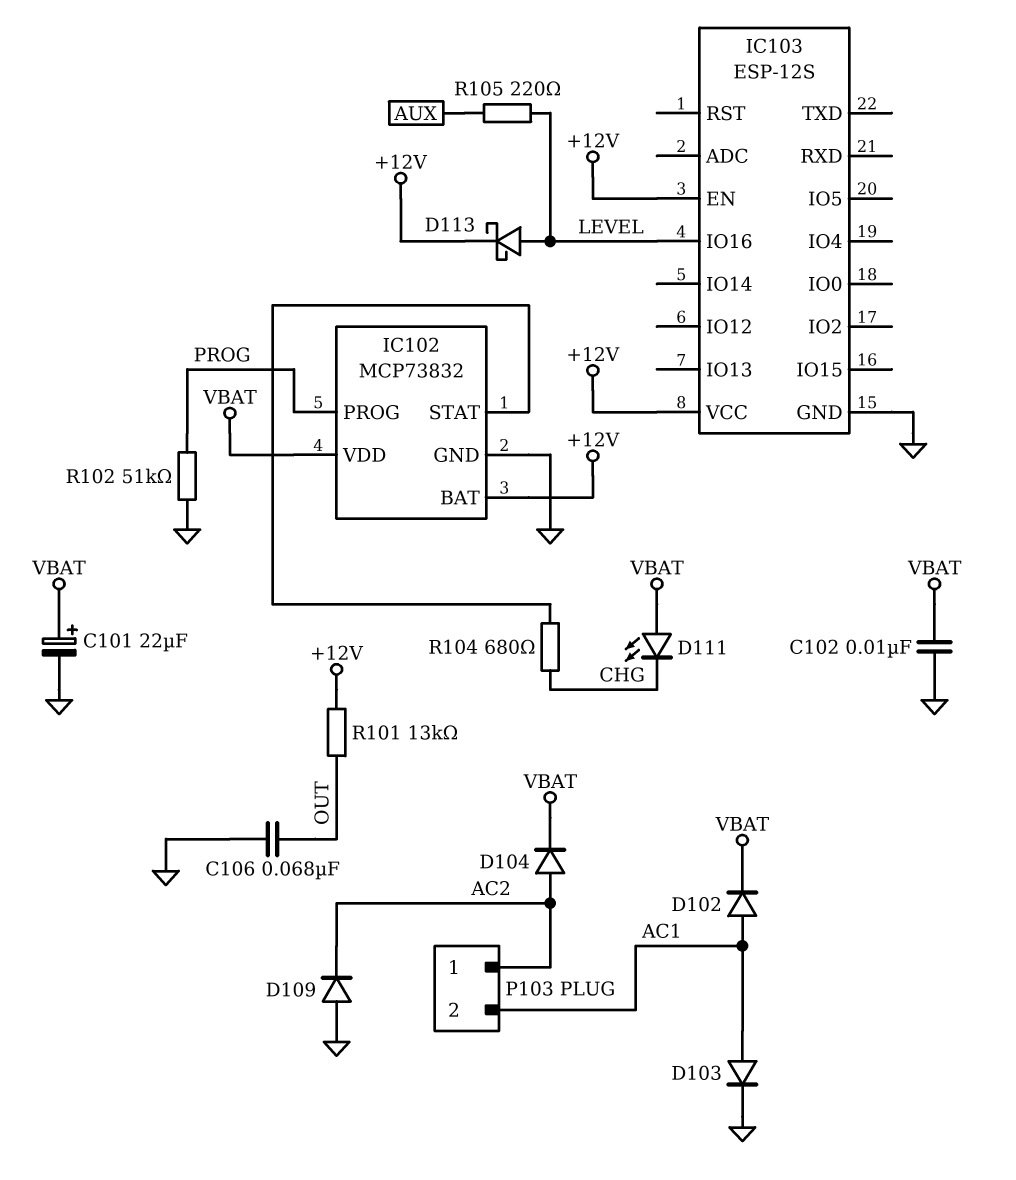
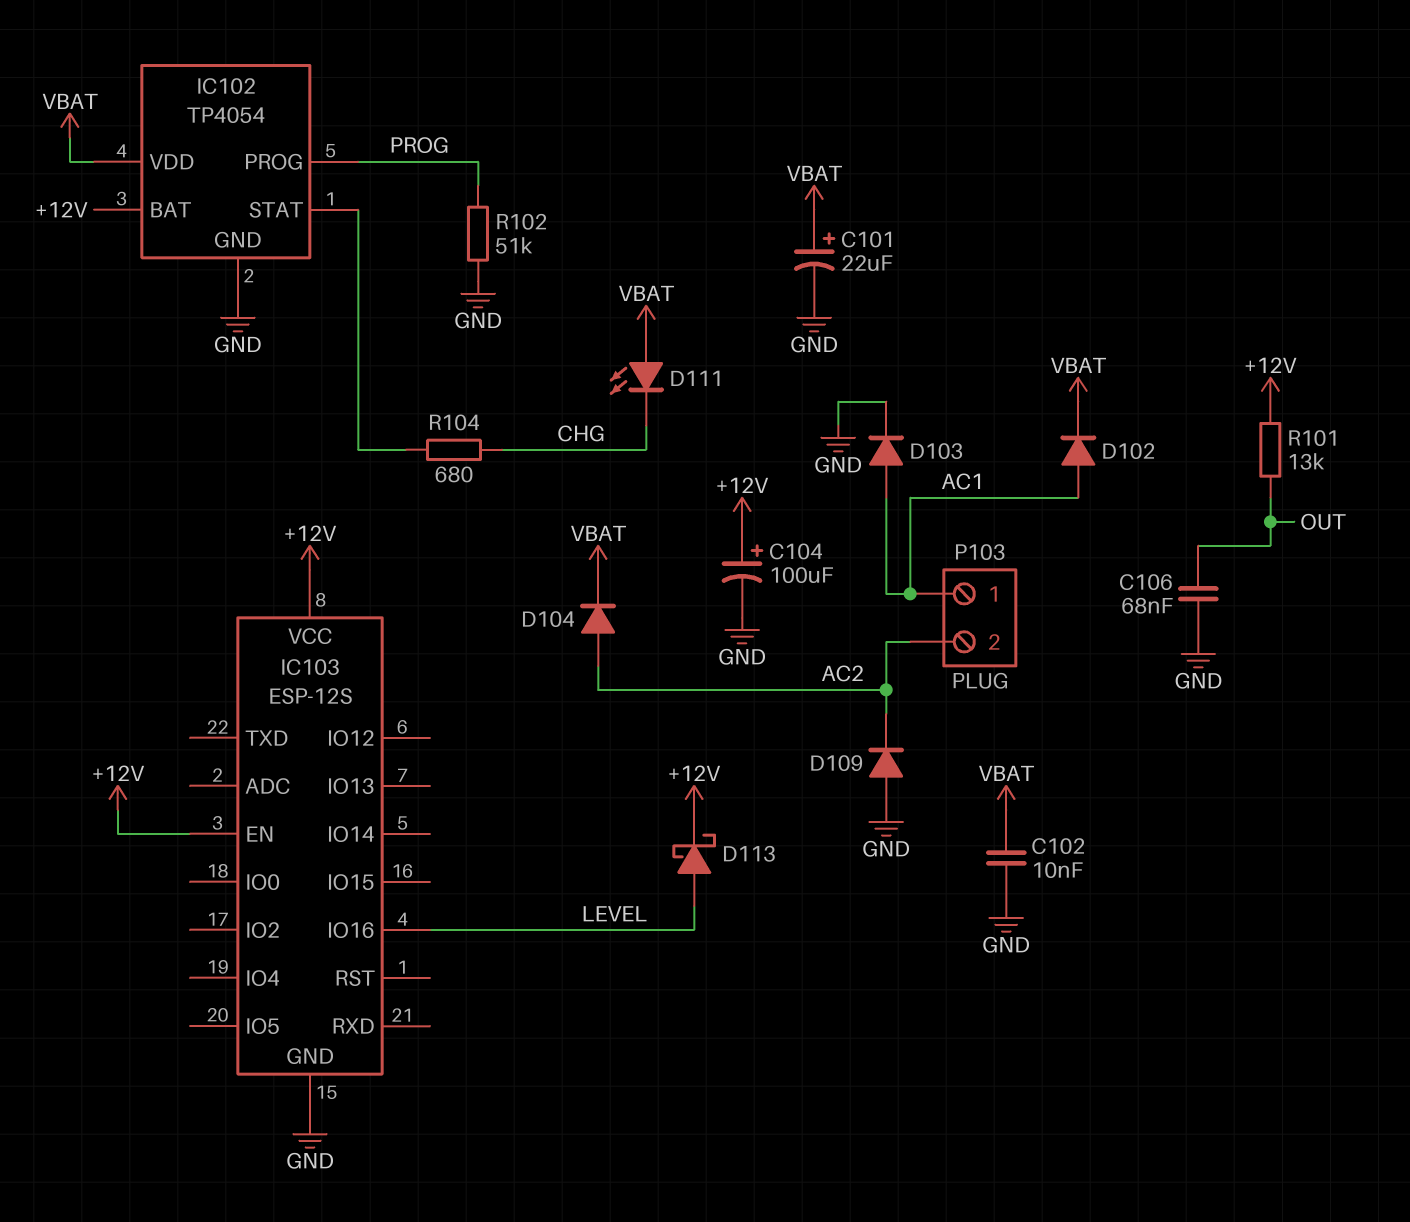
C104: none -> 100uF (plus +12V, minus GND)
IC102: MCP73832 -> TP4054
P103 pin 1: AC2 -> AC1
P103 pin 2: AC1 -> AC2
R105: 220 (AUX, LEVEL) -> none

